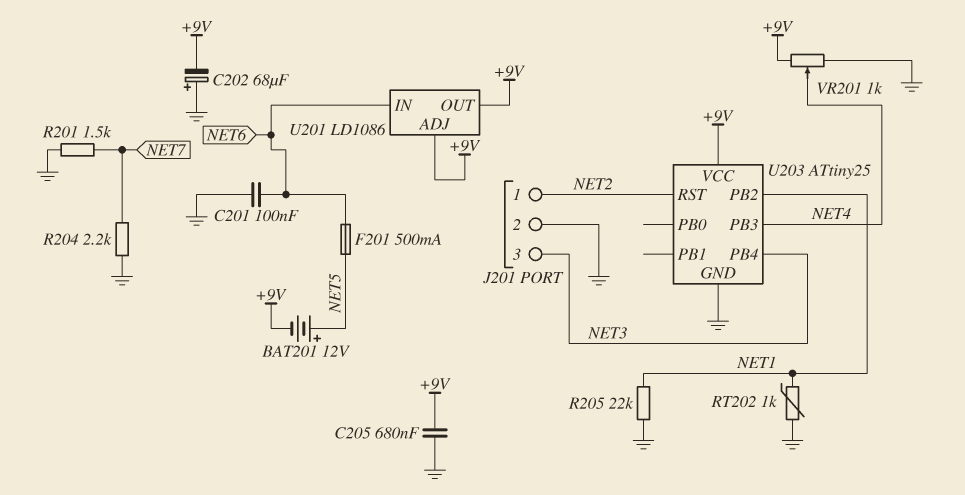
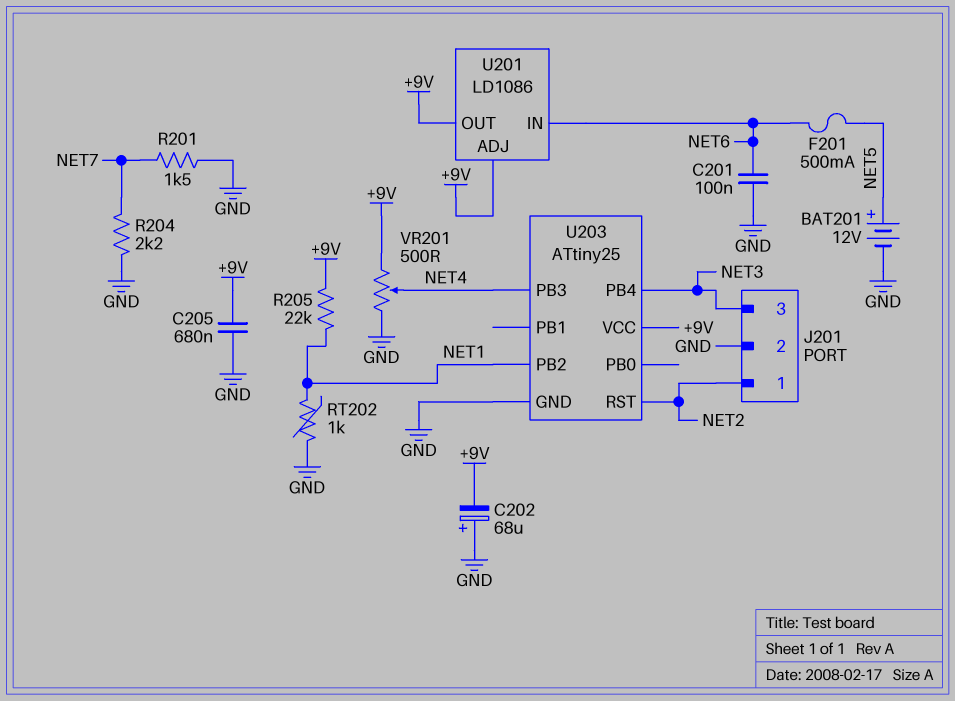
BAT201: 12V (plus NET5, minus +9V) -> 12V (plus NET5, minus GND)
R205: 22k (GND, NET1) -> 22k (+9V, NET1)
VR201: 1k (+9V, GND, wiper NET4) -> 500 (+9V, GND, wiper NET4)

